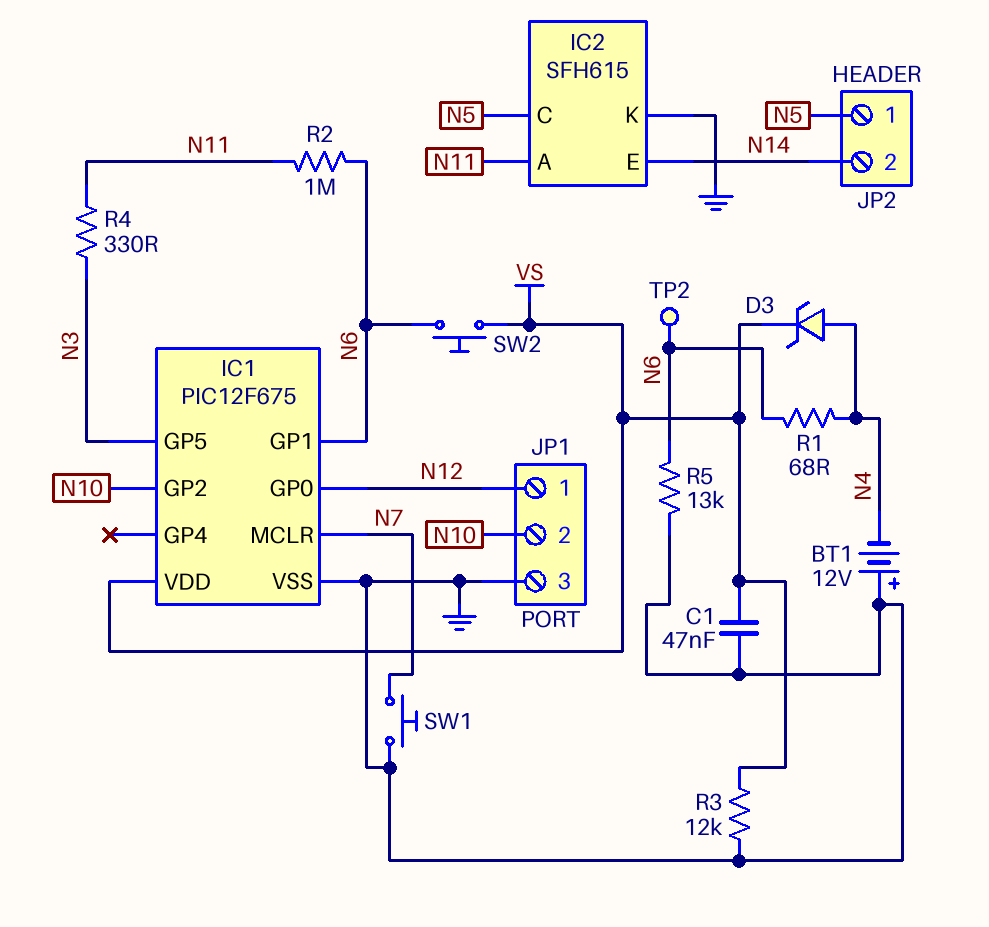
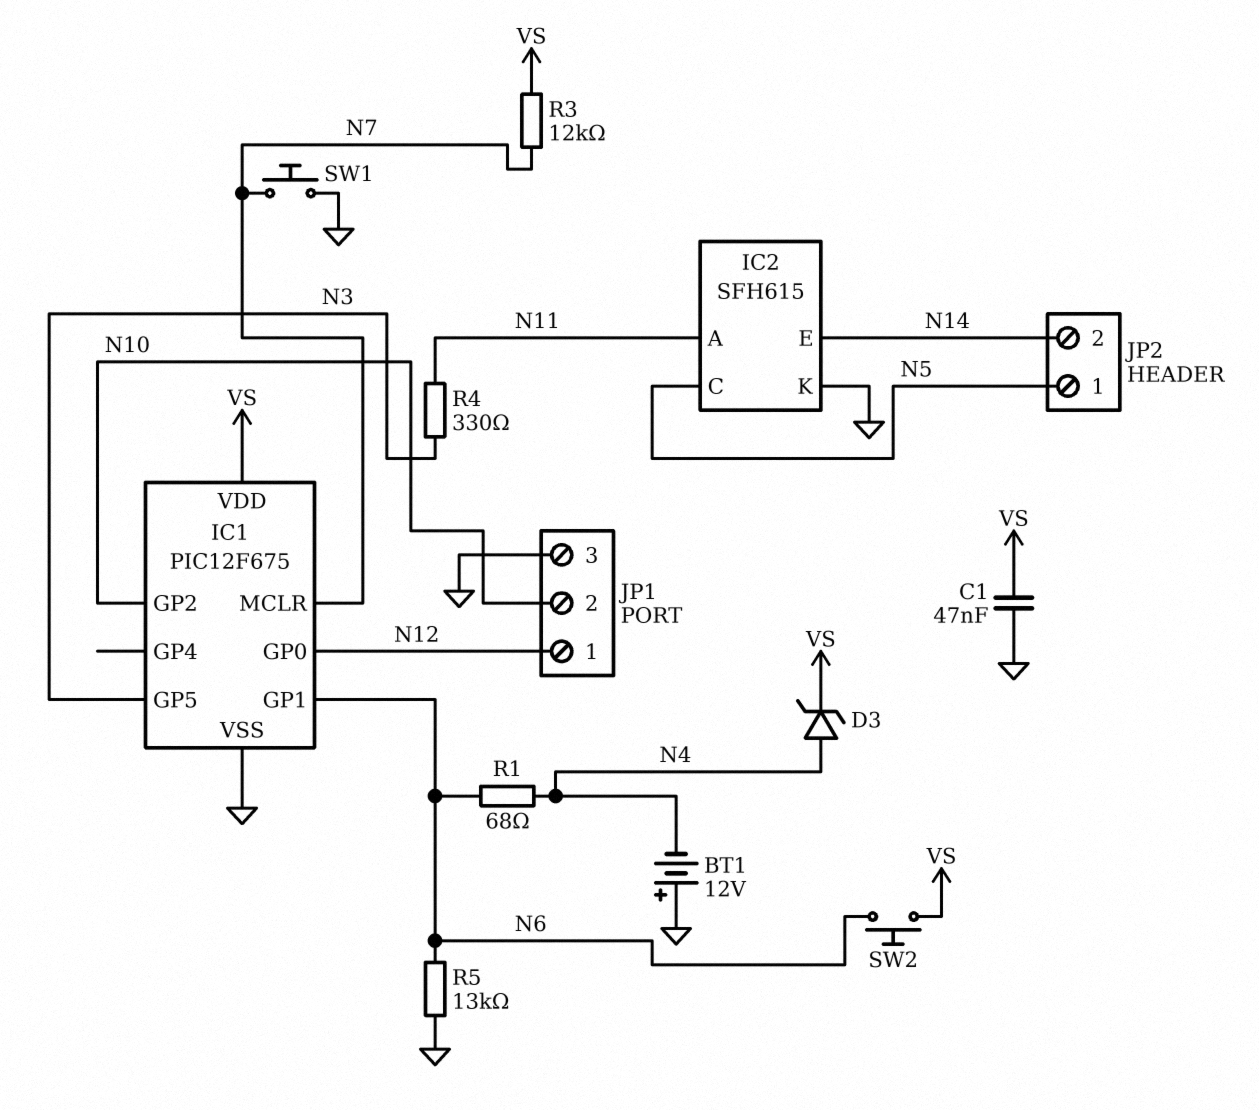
R2: 1M (N6, N11) -> none
R3: 12k (GND, VS) -> 12k (N7, VS)
TP2: test point (N6) -> none

